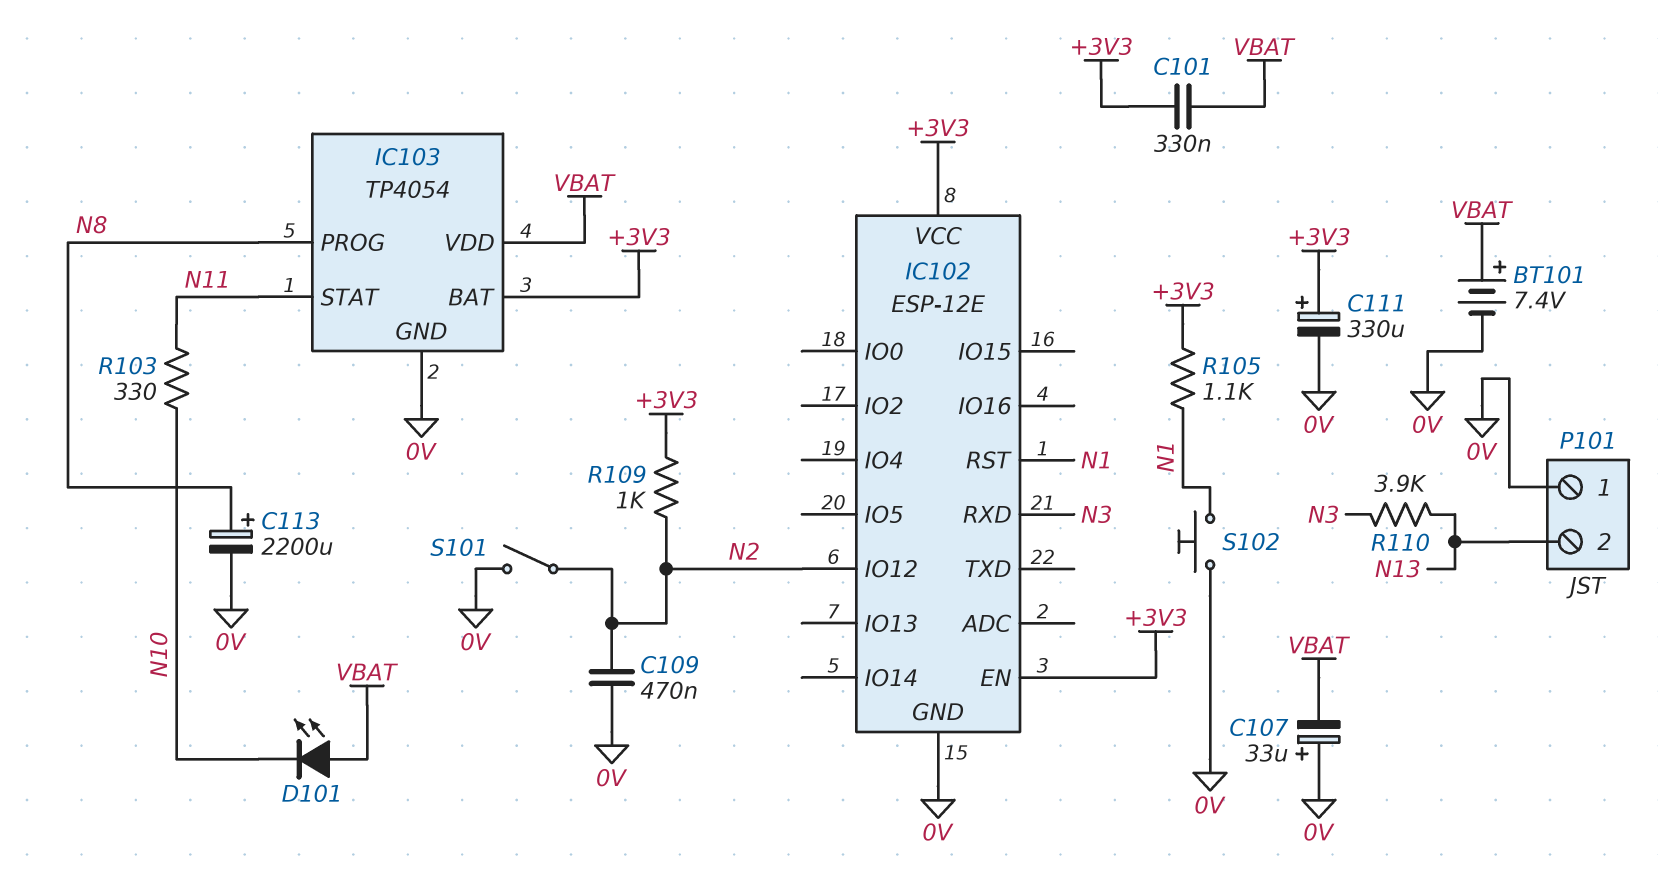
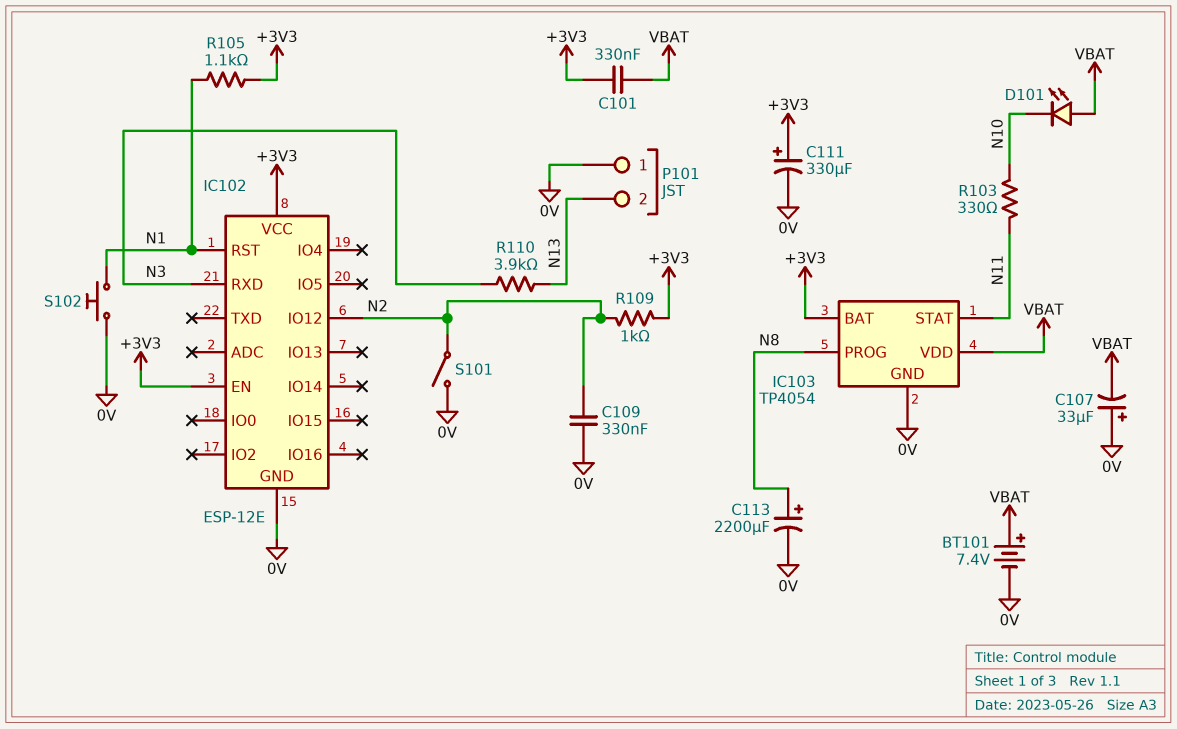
C109: 470nF (0V, N2) -> 330nF (0V, N2)

